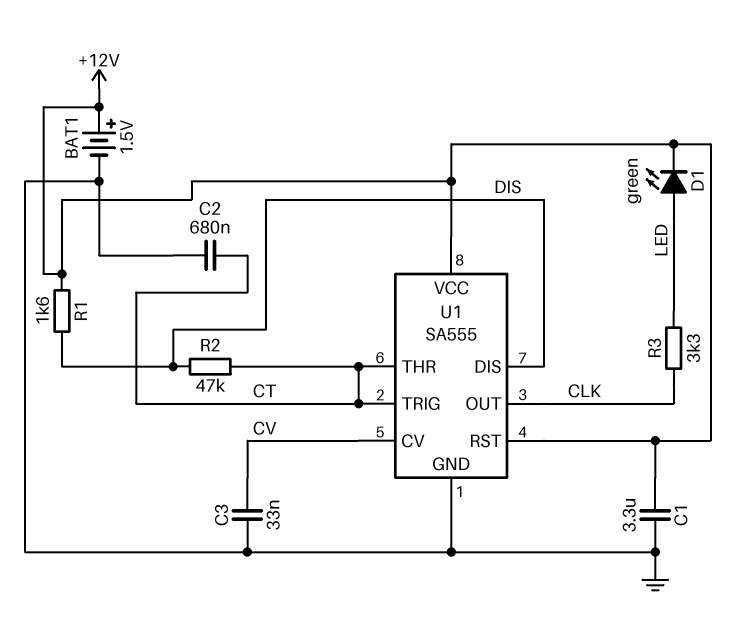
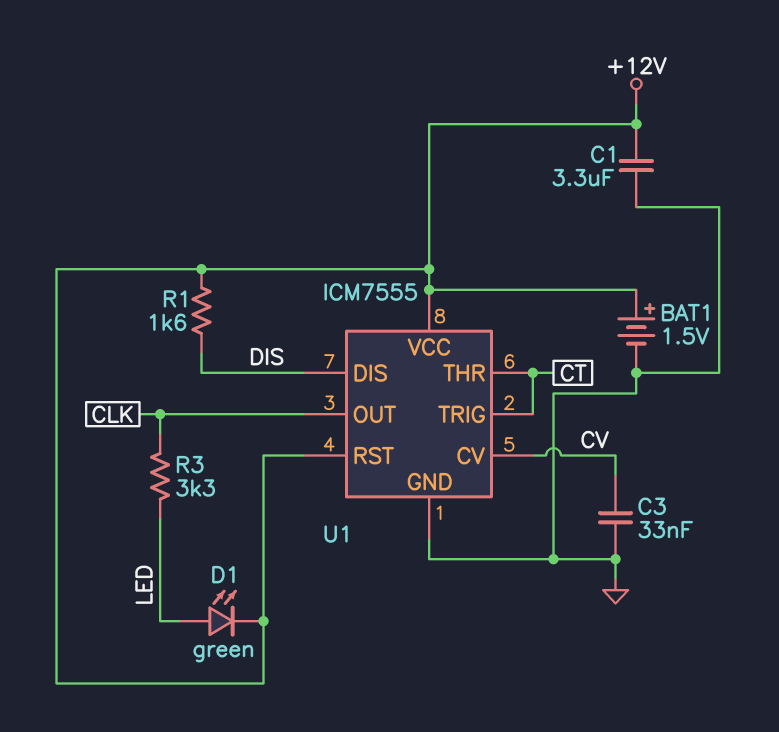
C2: 680nF (CT, GND) -> none
R2: 47k (CT, DIS) -> none
U1: SA555 -> ICM7555

